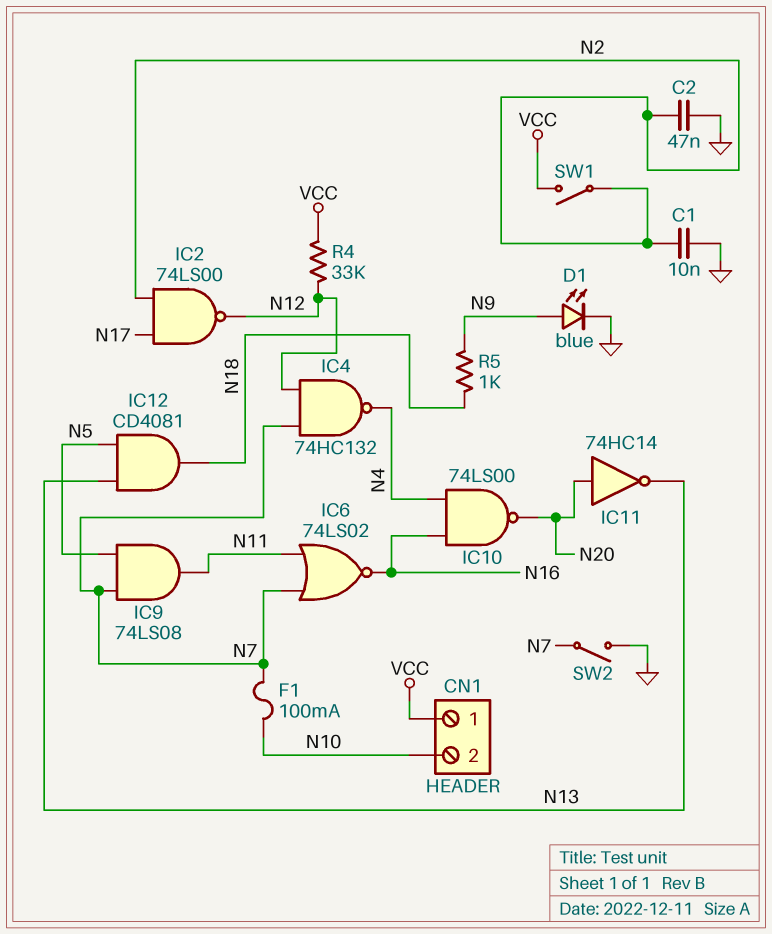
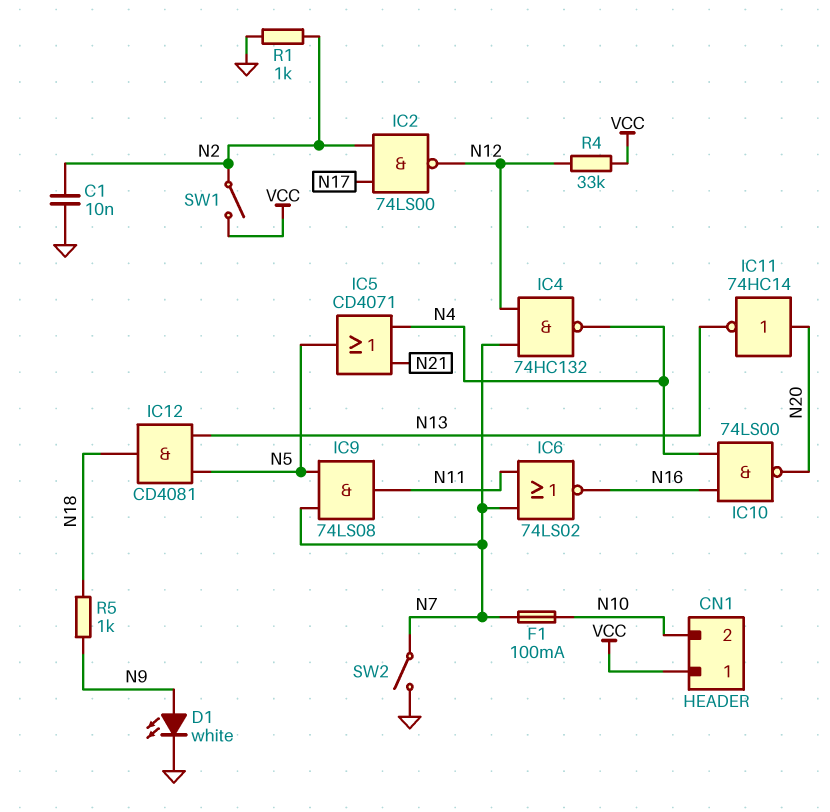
C2: 47nF (GND, N2) -> none
D1: LED blue (A N9, K GND) -> LED white (A N9, K GND)
IC5: none -> OR CD4071 (in N4, in N21, out N5)
R1: none -> 1k (GND, N2)

